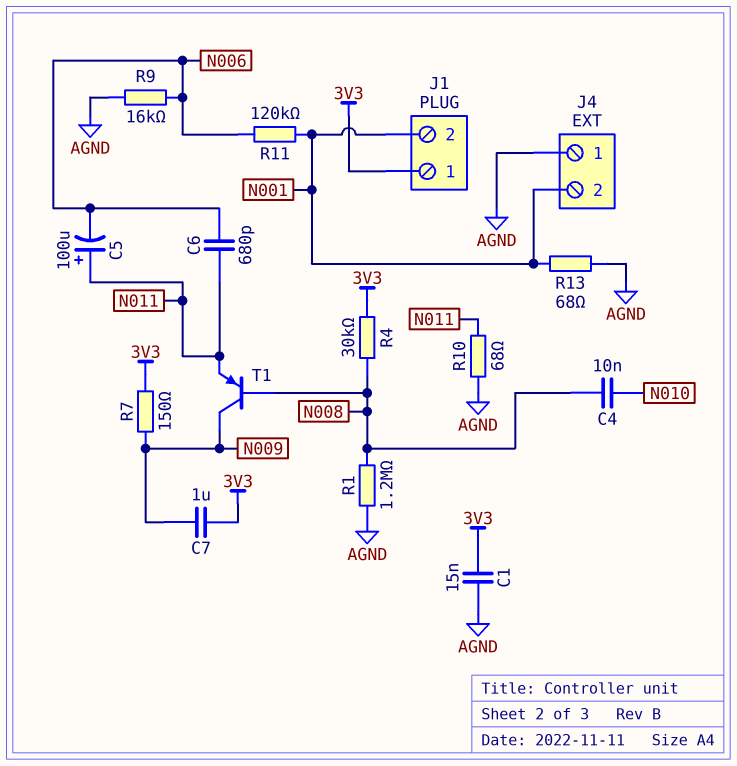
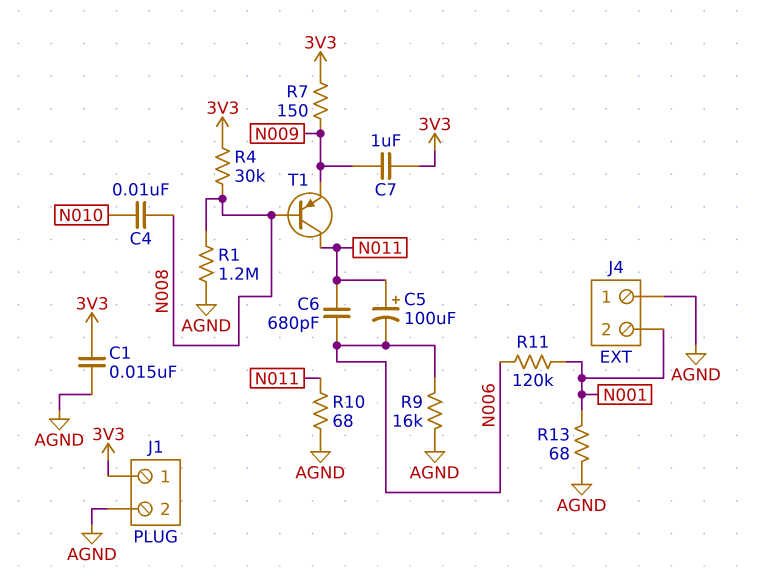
J1 pin 2: N001 -> AGND
T1: PNP (B N008, C N009, E N011) -> PNP (B N008, C N011, E N009)

